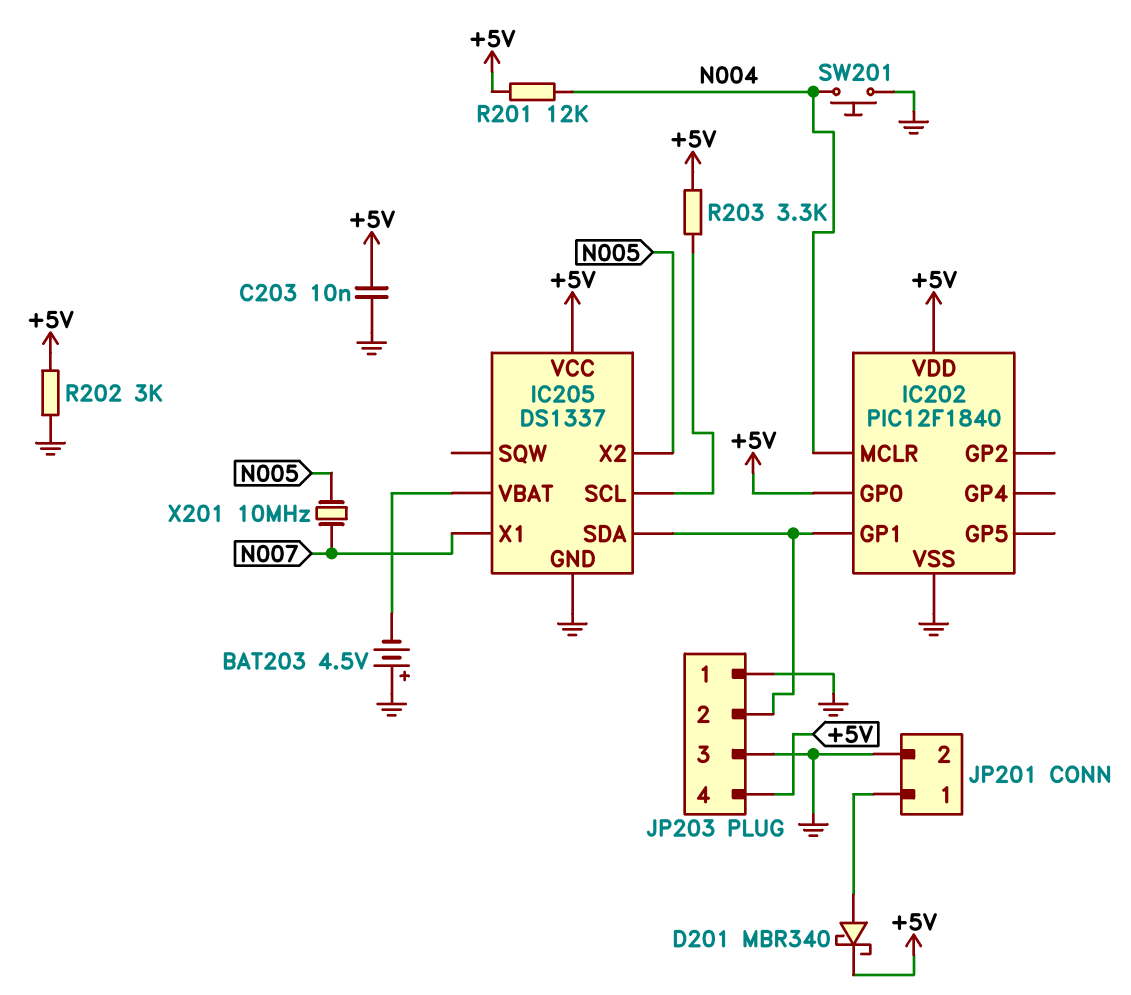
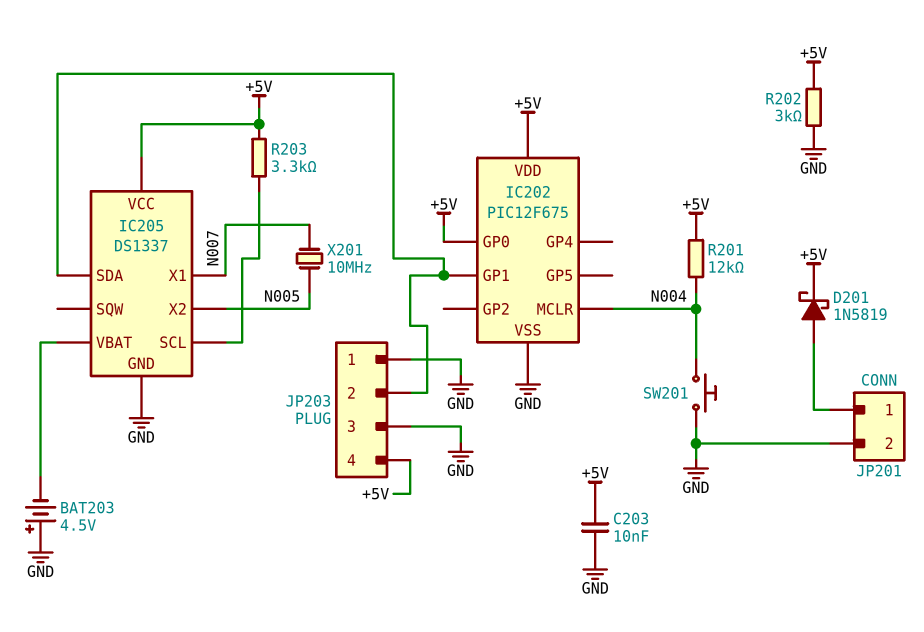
D201: schottky MBR340 (A JP201/1, K +5V) -> schottky 1N5819 (A JP201/1, K +5V)
IC202: PIC12F1840 -> PIC12F675

